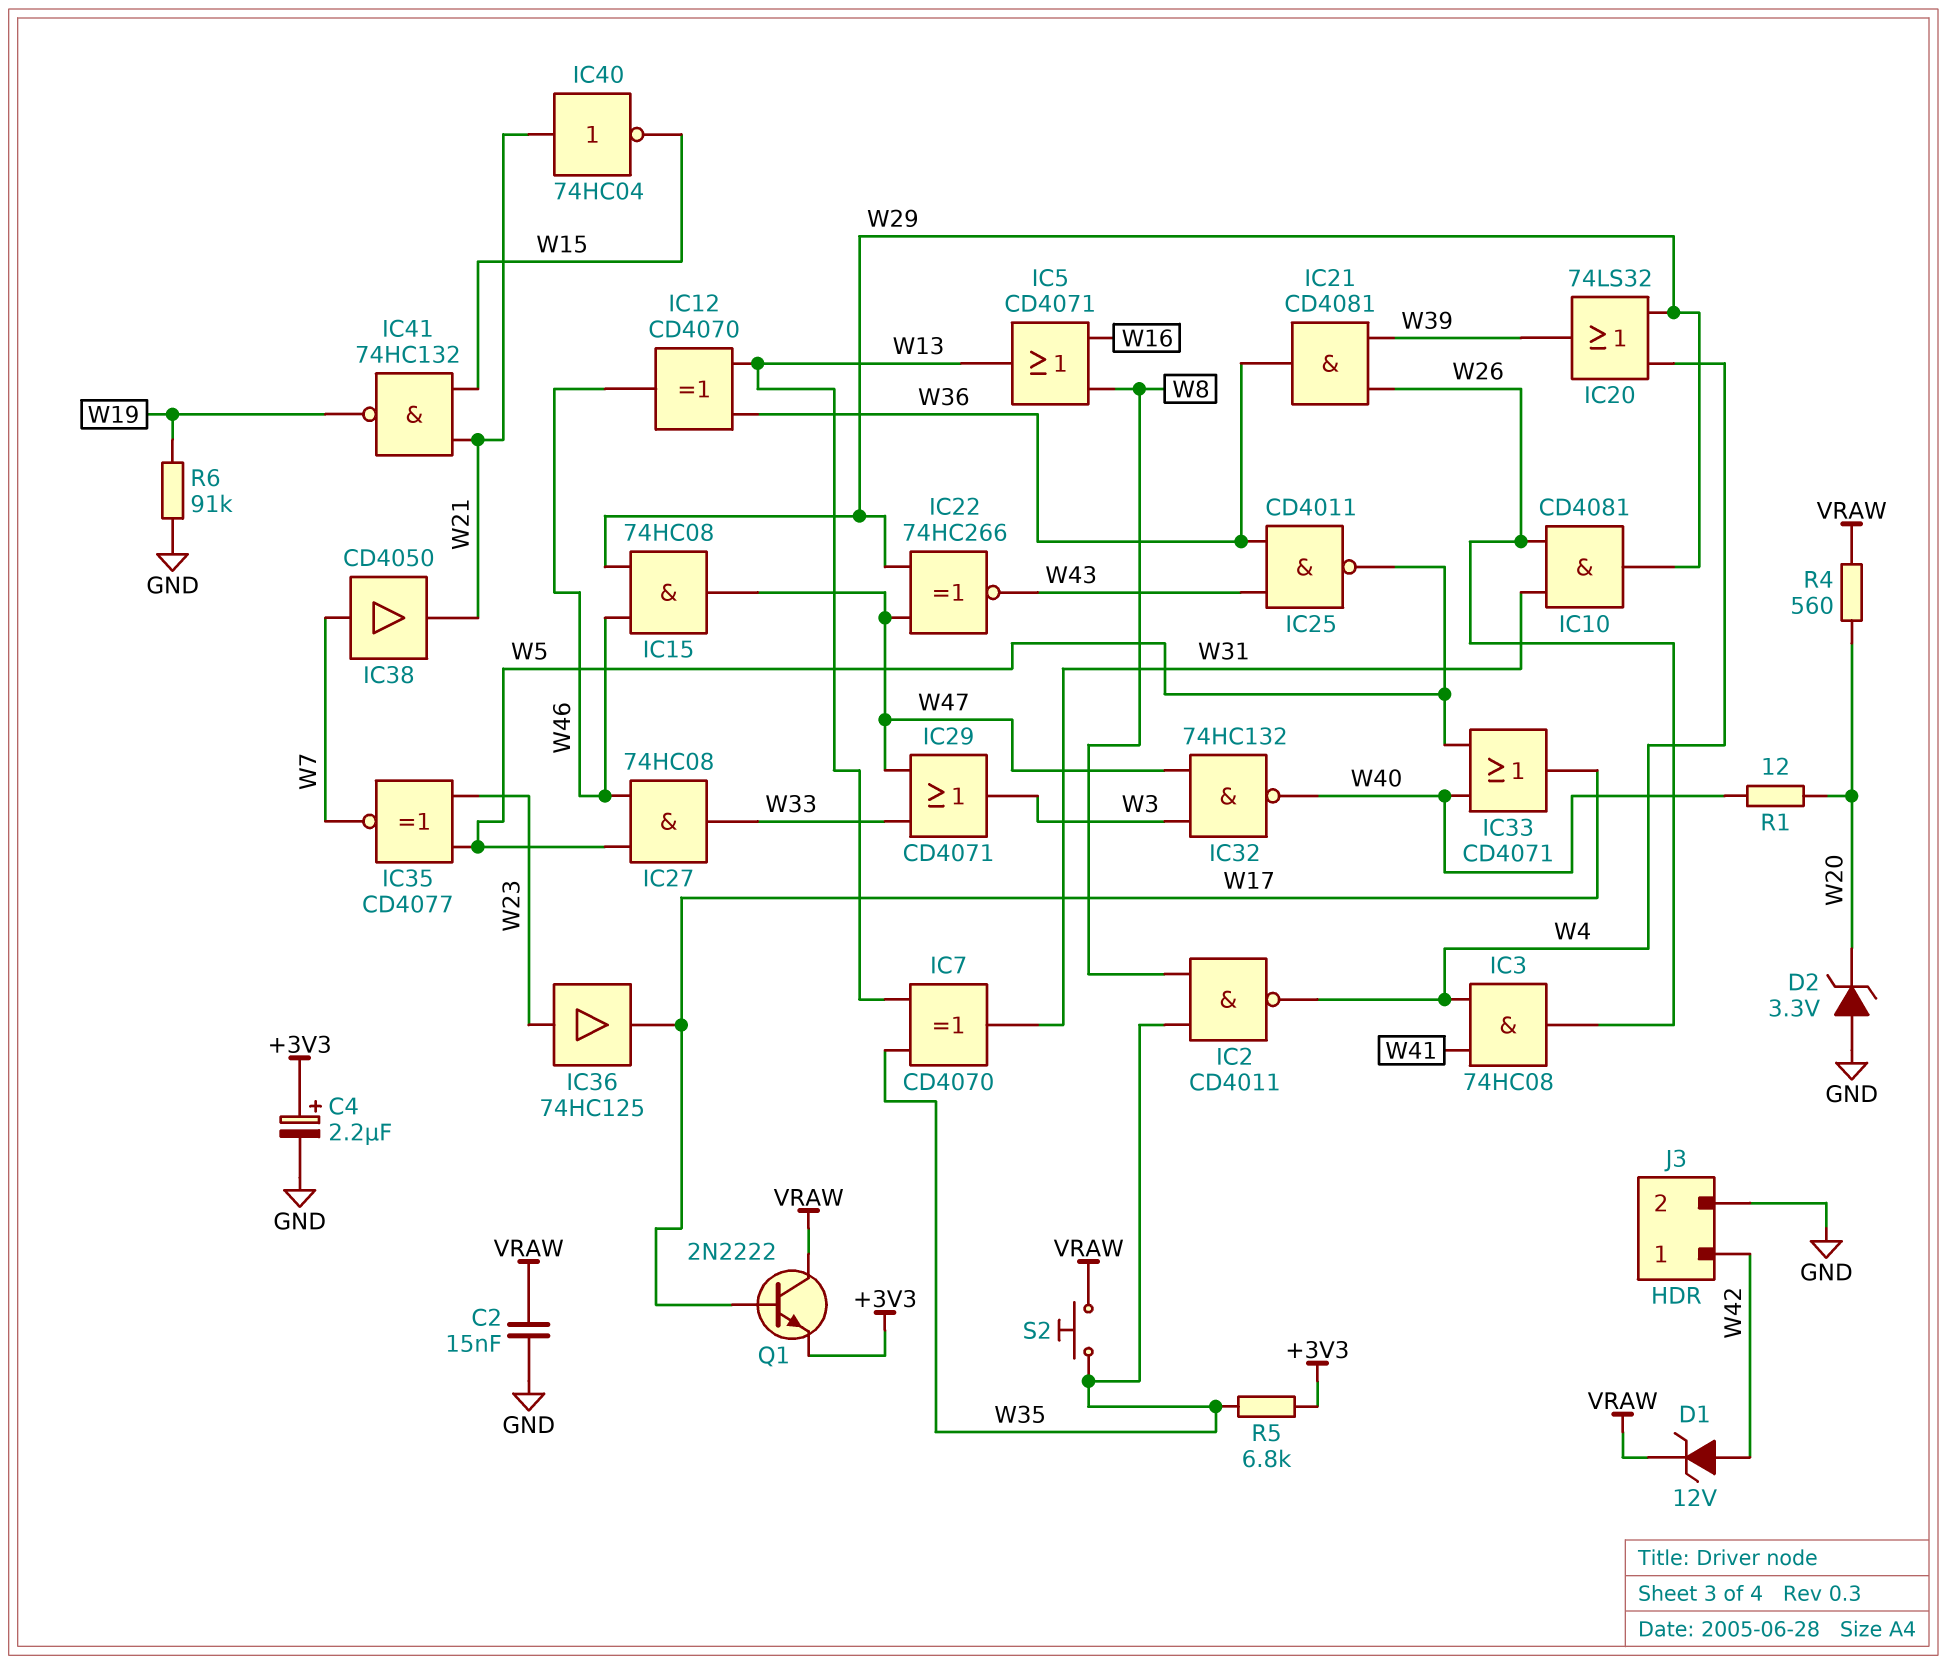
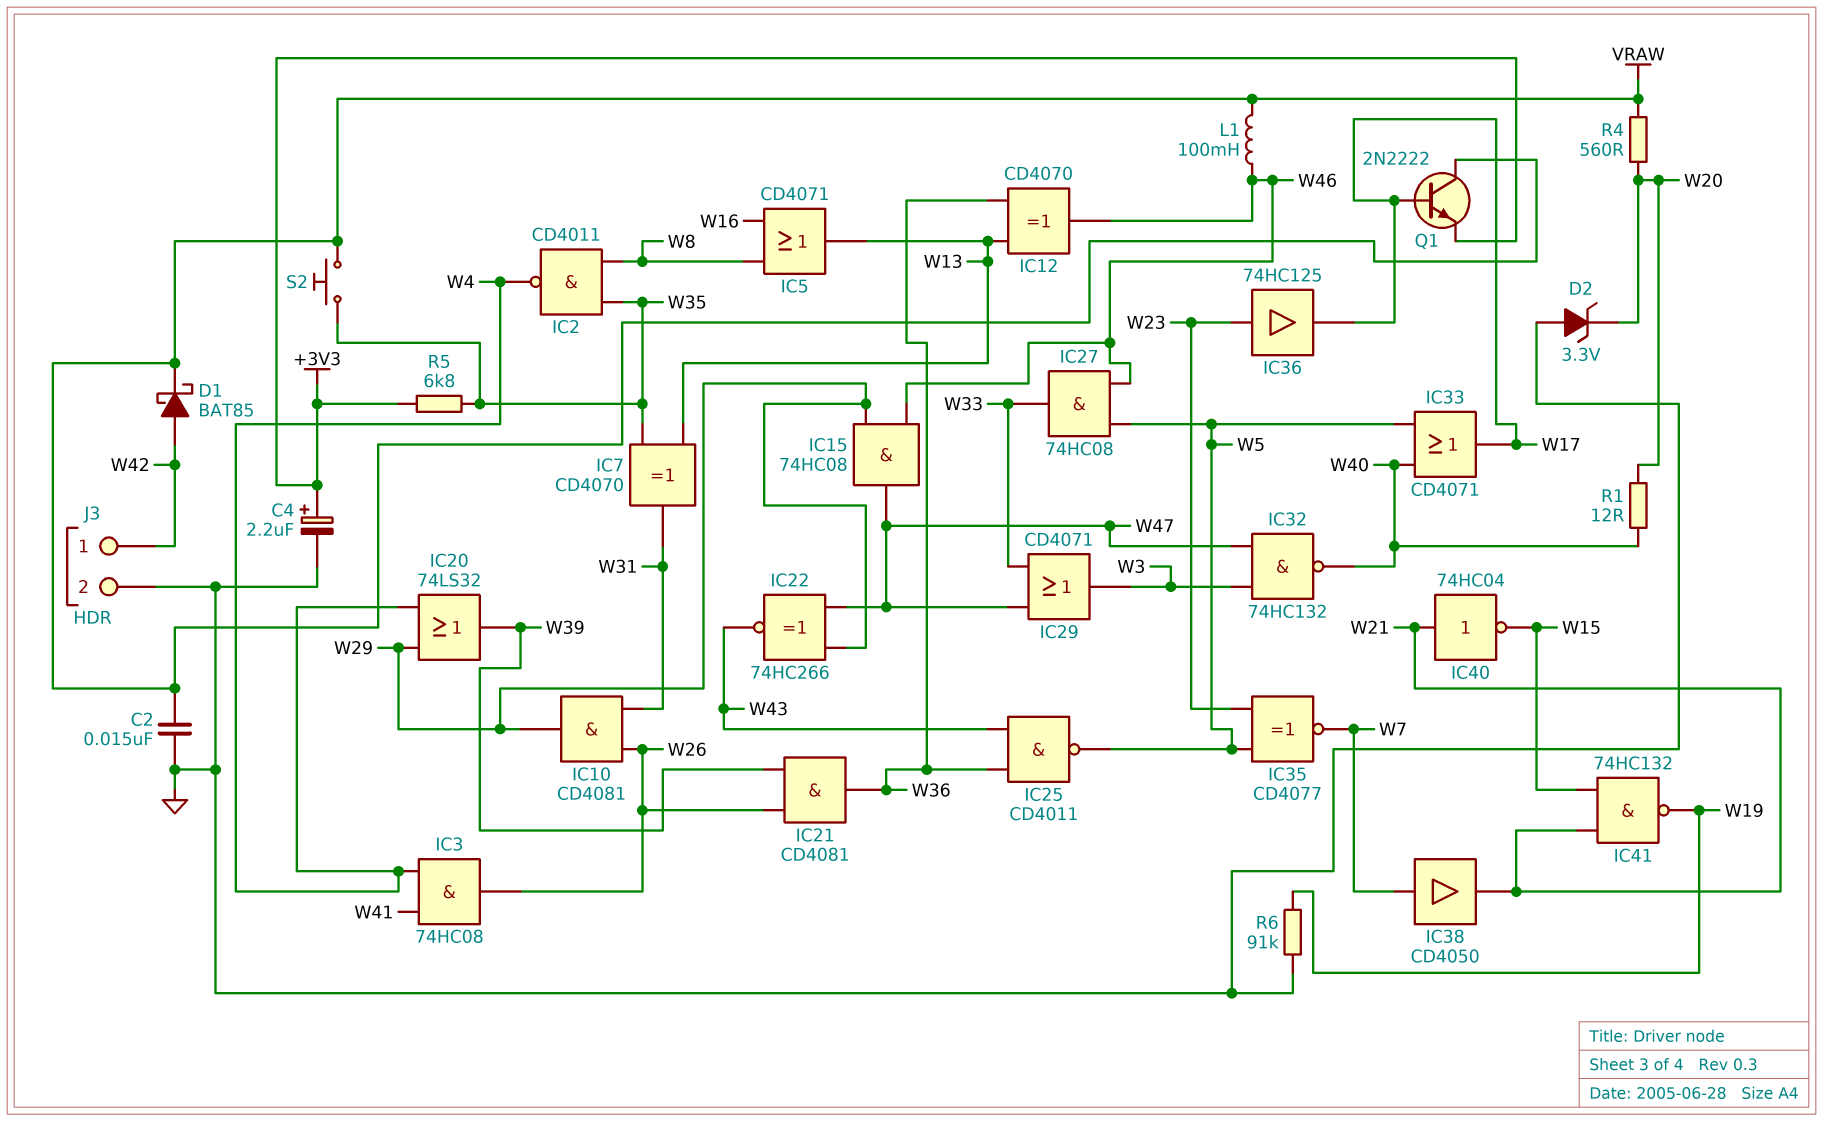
D1: zener 12V (A W42, K VRAW) -> schottky BAT85 (A W42, K VRAW)
L1: none -> 100mH (VRAW, W46)

